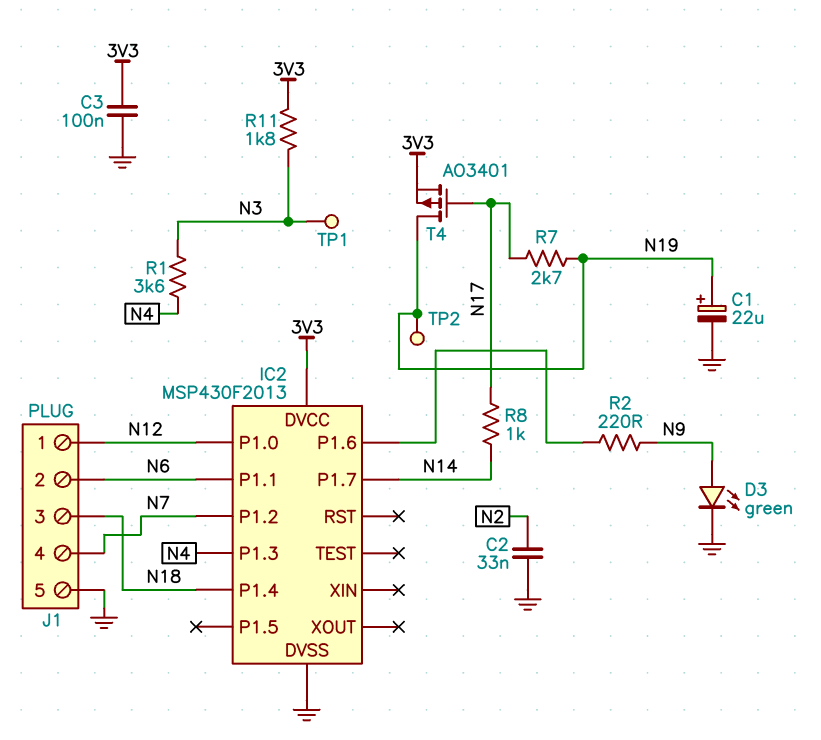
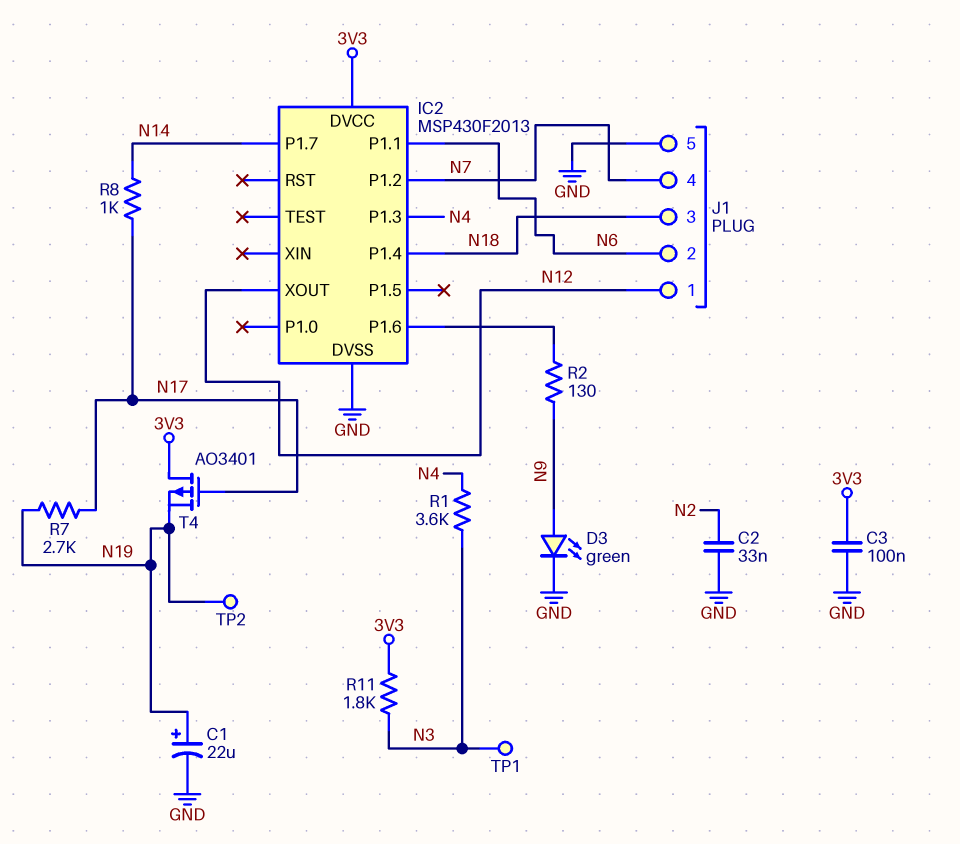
IC2 pin P1.0: N12 -> none
IC2 pin XOUT: none -> N12
R2: 220 (IC2/P1.6, N9) -> 130 (IC2/P1.6, N9)
T4: PMOS AO3401 (G N17, D N19, S 3V3) -> PMOS AO3401 (G N17, D 3V3, S N19)

